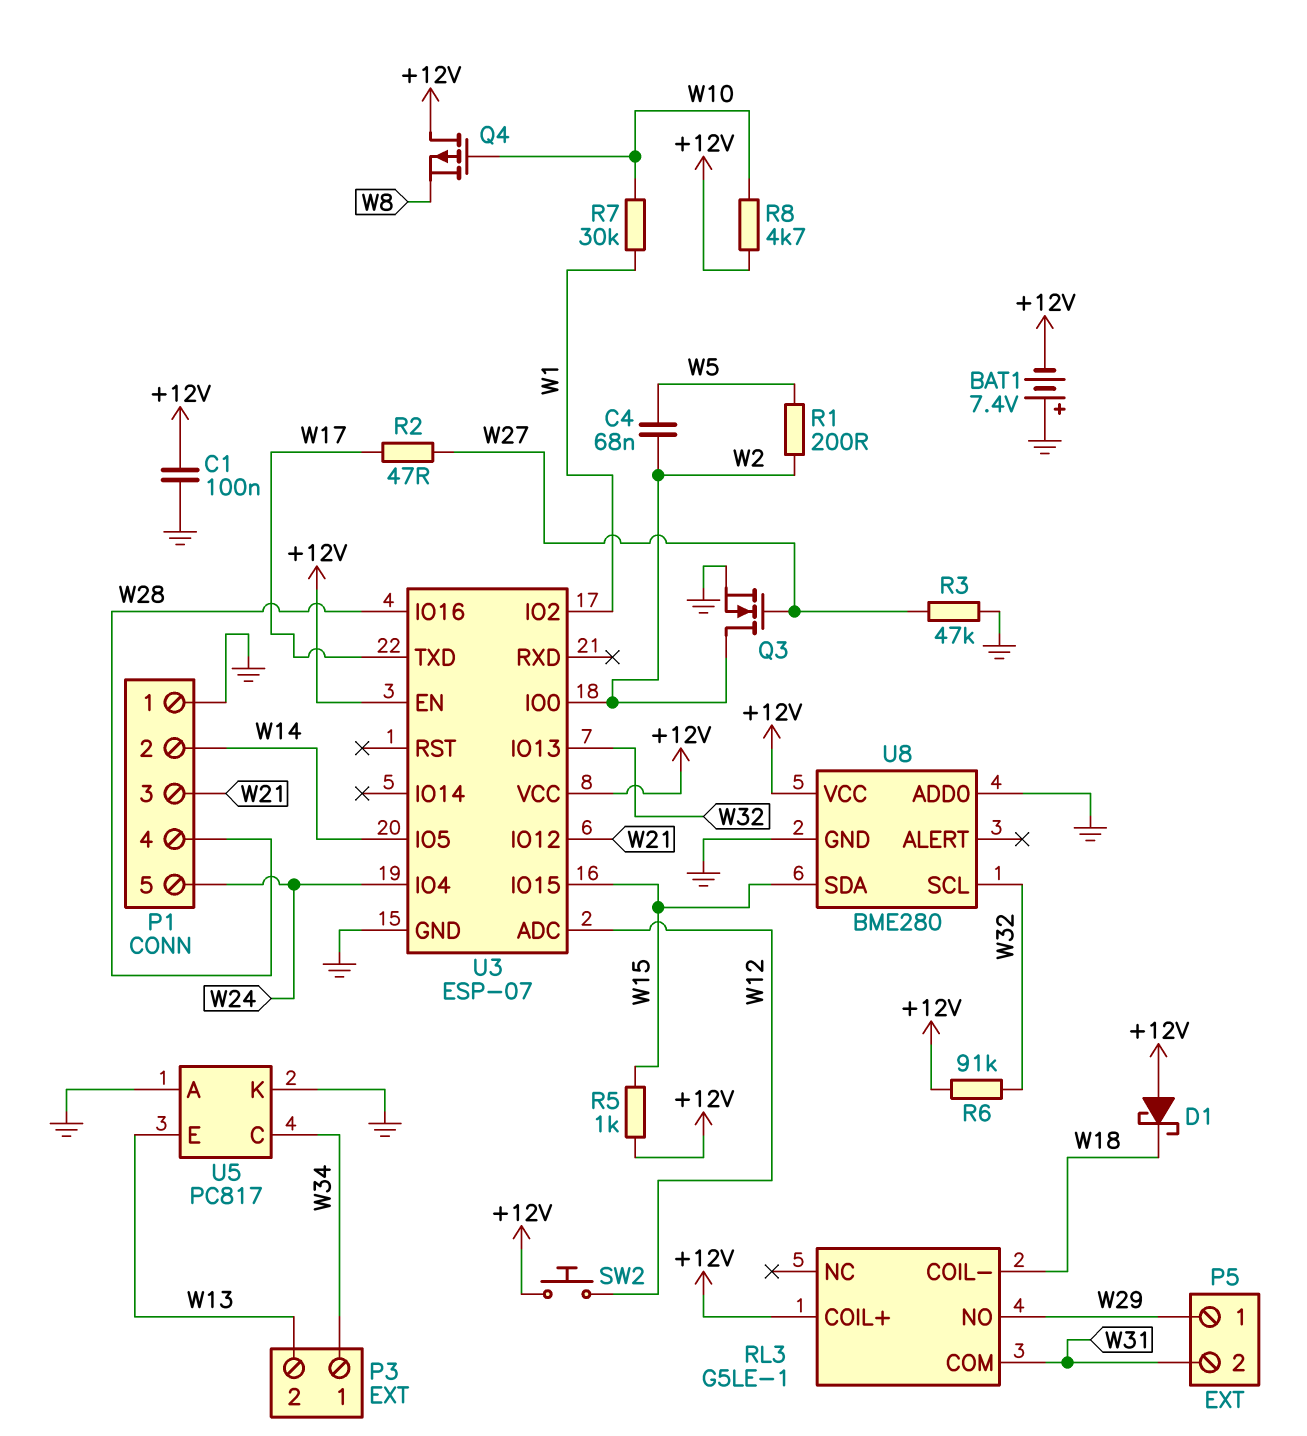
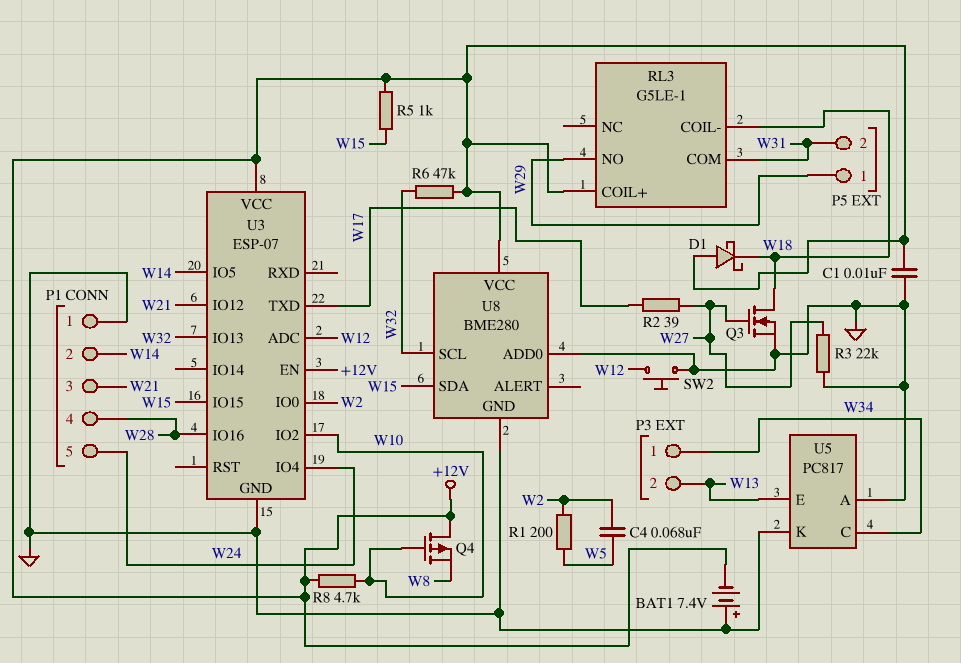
C1: 100nF (+12V, GND) -> 10nF (+12V, GND)
Q3: NMOS (G W27, D W2, S GND) -> NMOS (G W27, D W18, S GND)
R2: 47 (W17, W27) -> 39 (W17, W27)
R3: 47k (GND, W27) -> 22k (GND, W27)
R6: 91k (+12V, W32) -> 47k (+12V, W32)
R7: 30k (W1, W10) -> none
SW2: button (+12V, W12) -> button (GND, W12)
U3 pin IO2: W1 -> W10

